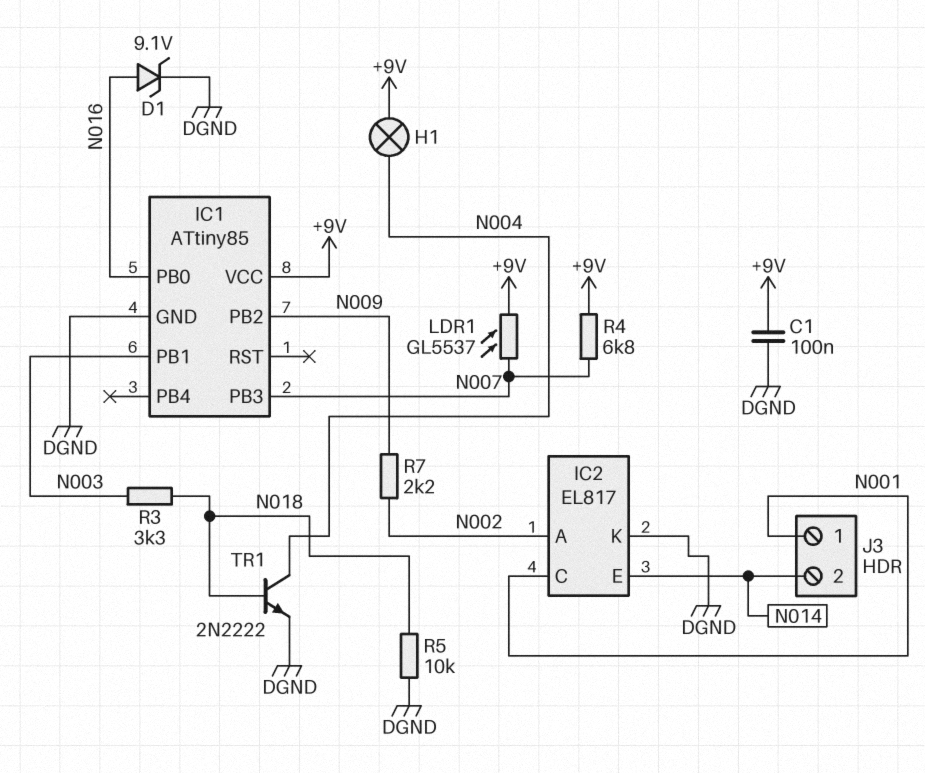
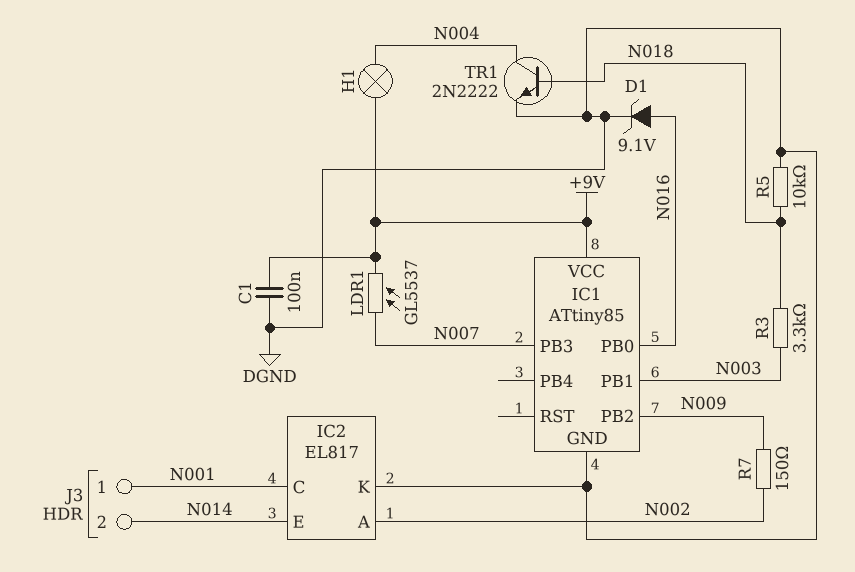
R4: 6.8k (+9V, N007) -> none
R7: 2.2k (N002, N009) -> 150 (N002, N009)

